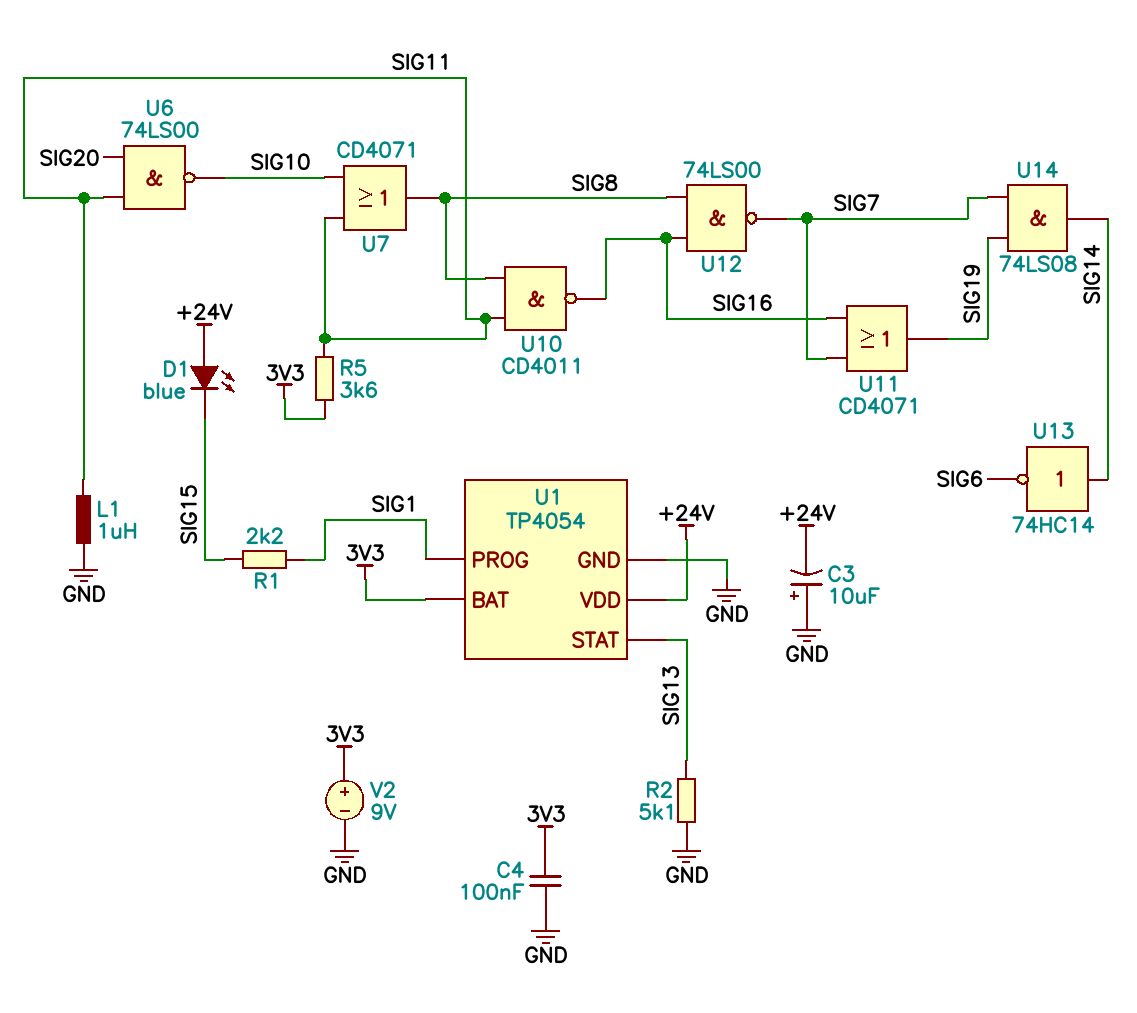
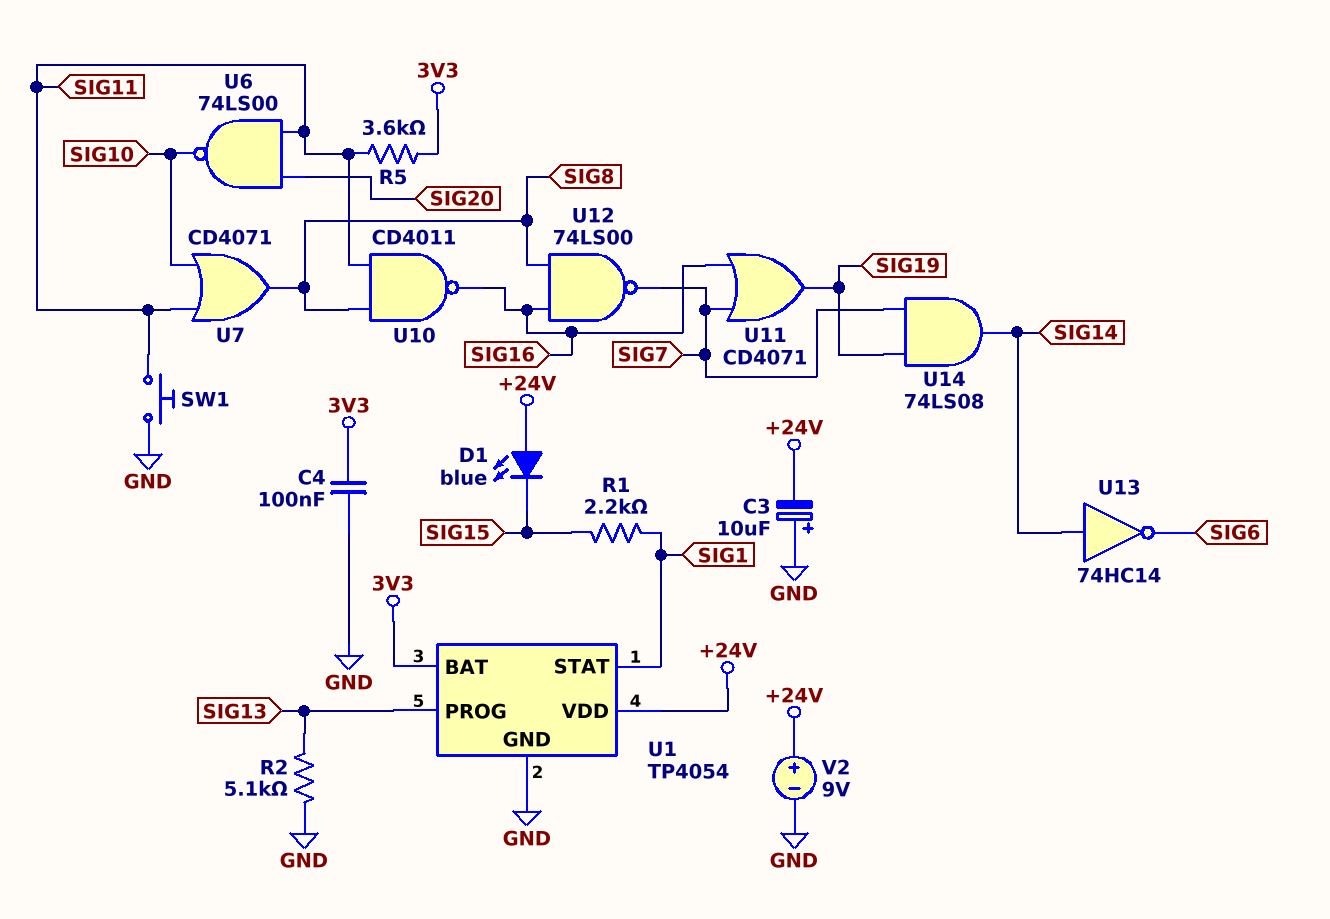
L1: 1uH (GND, SIG11) -> none
SW1: none -> button (GND, SIG11)
U1 pin PROG: SIG1 -> SIG13
U1 pin STAT: SIG13 -> SIG1
V2: 9V (plus 3V3, minus GND) -> 9V (plus +24V, minus GND)

